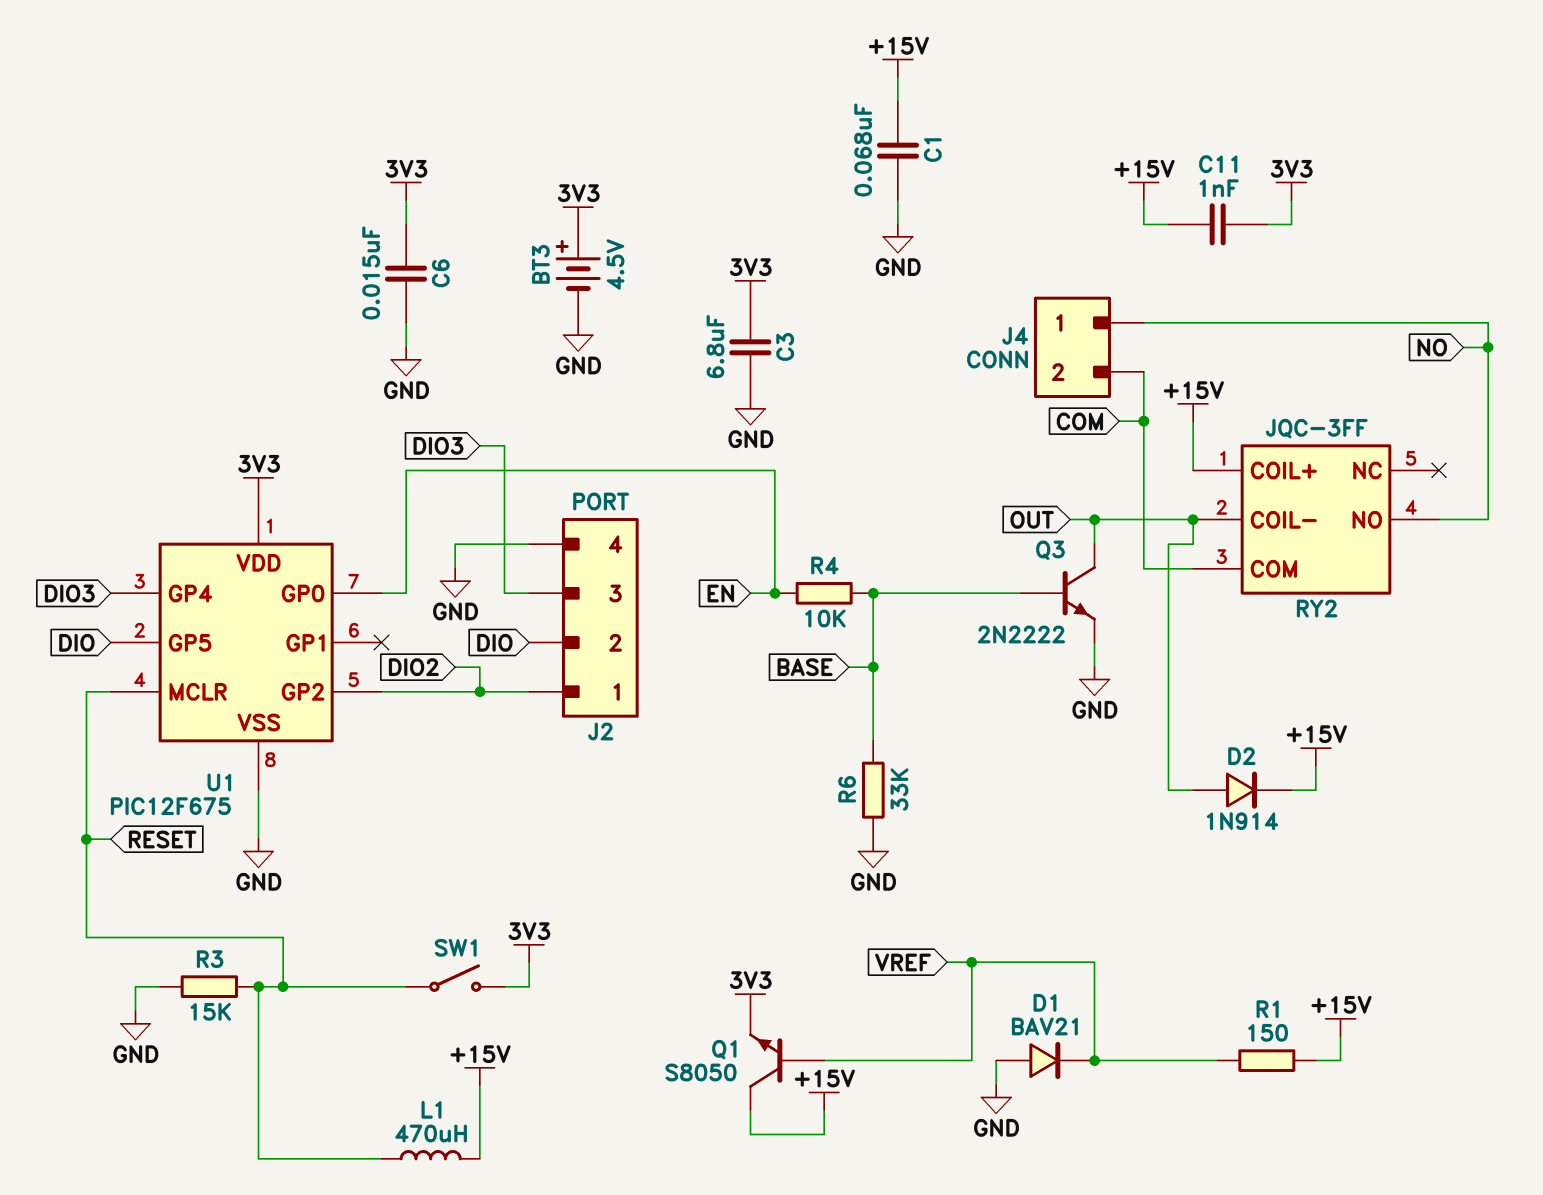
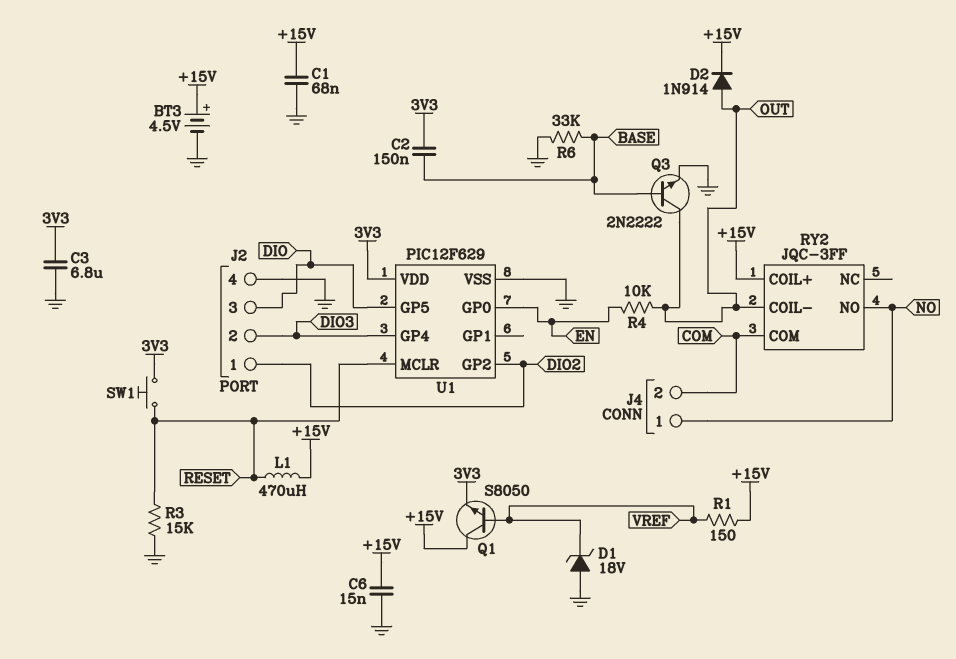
BT3: 4.5V (plus 3V3, minus GND) -> 4.5V (plus +15V, minus GND)
C2: none -> 150nF (3V3, BASE)
C6: 15nF (3V3, GND) -> 15nF (+15V, GND)
C11: 1nF (+15V, 3V3) -> none
D1: diode BAV21 (A GND, K VREF) -> zener 18V (A GND, K VREF)
J2 pin 2: DIO -> DIO3
J2 pin 3: DIO3 -> DIO
R4: 10k (BASE, EN) -> 10k (EN, OUT)
SW1: switch (3V3, RESET) -> button (3V3, RESET)
U1: PIC12F675 -> PIC12F629

